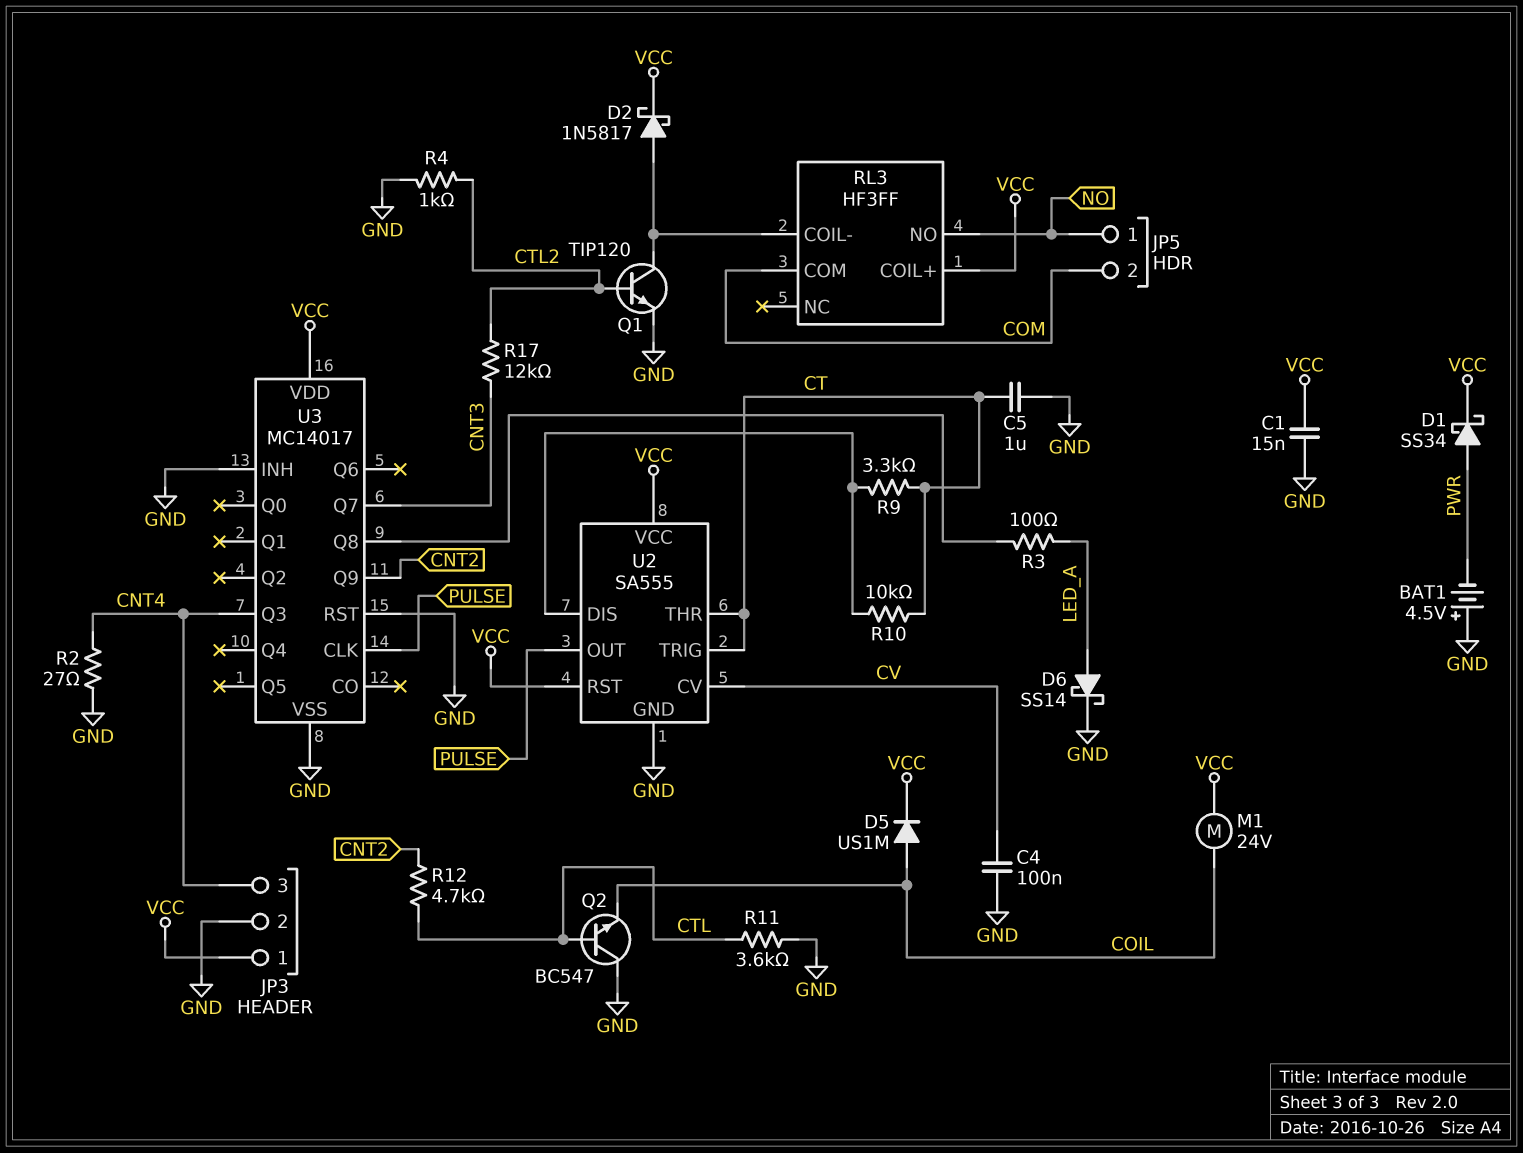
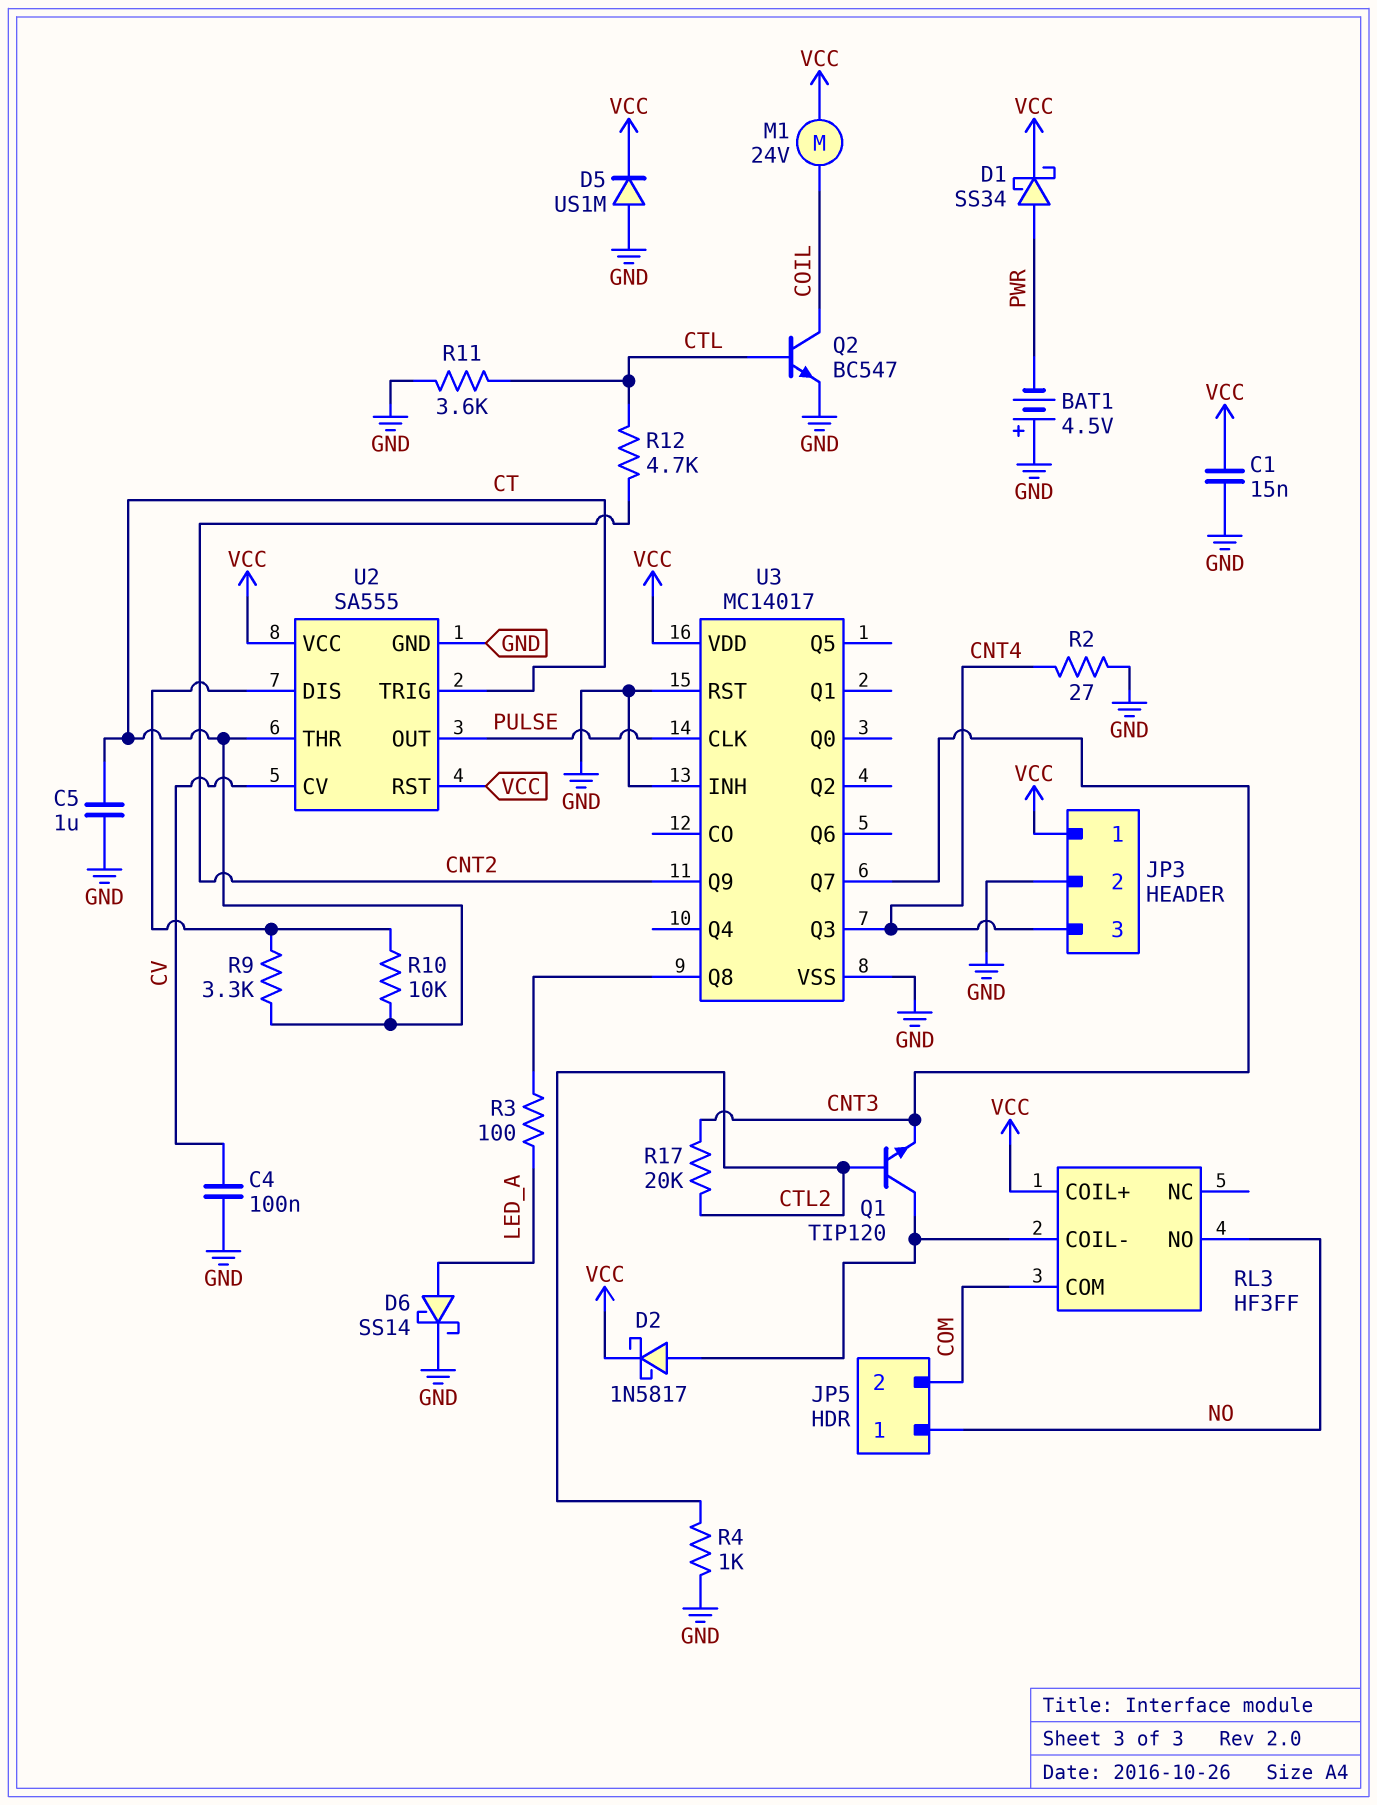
D5: diode US1M (A COIL, K VCC) -> diode US1M (A GND, K VCC)
Q1: NPN TIP120 (B CTL2, C RL3/COIL-, E GND) -> NPN TIP120 (B CTL2, C RL3/COIL-, E CNT3)
Q2: NPN BC547 (B CTL, C GND, E COIL) -> NPN BC547 (B CTL, C COIL, E GND)
R17: 12k (CNT3, CTL2) -> 20k (CNT3, CTL2)

